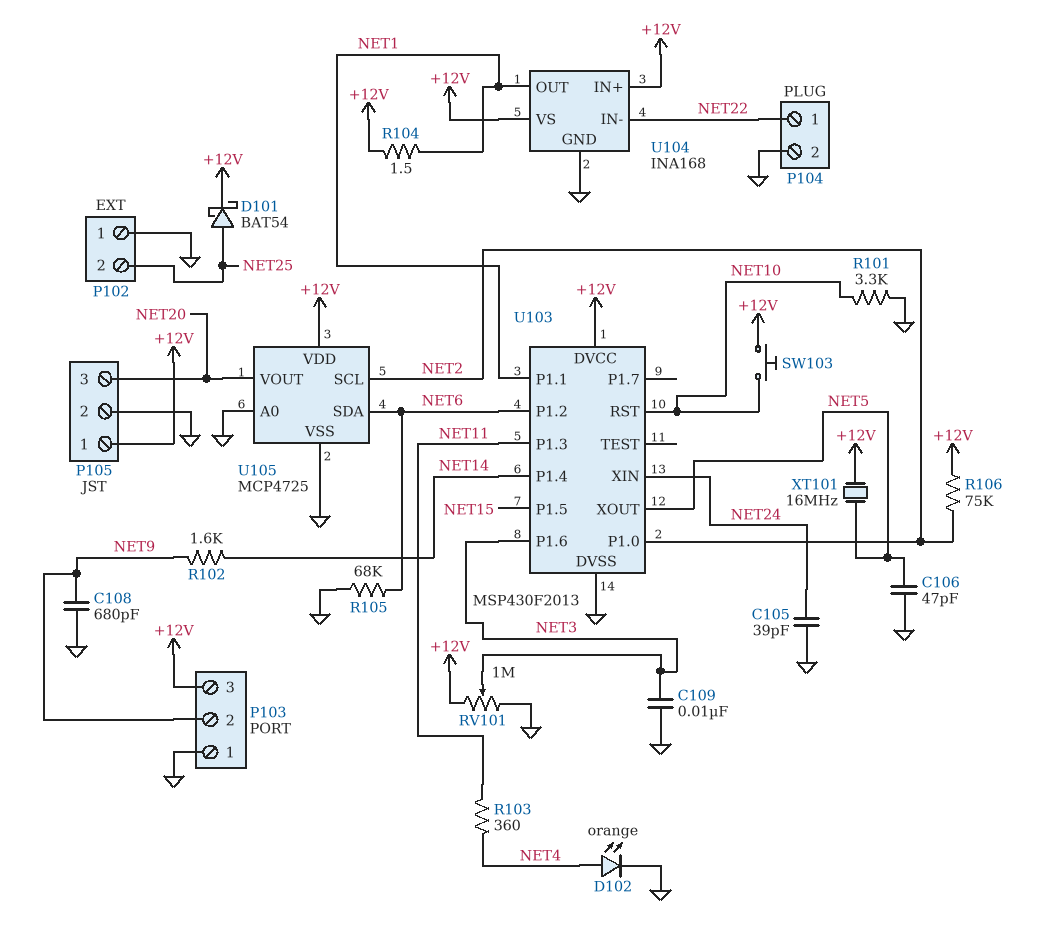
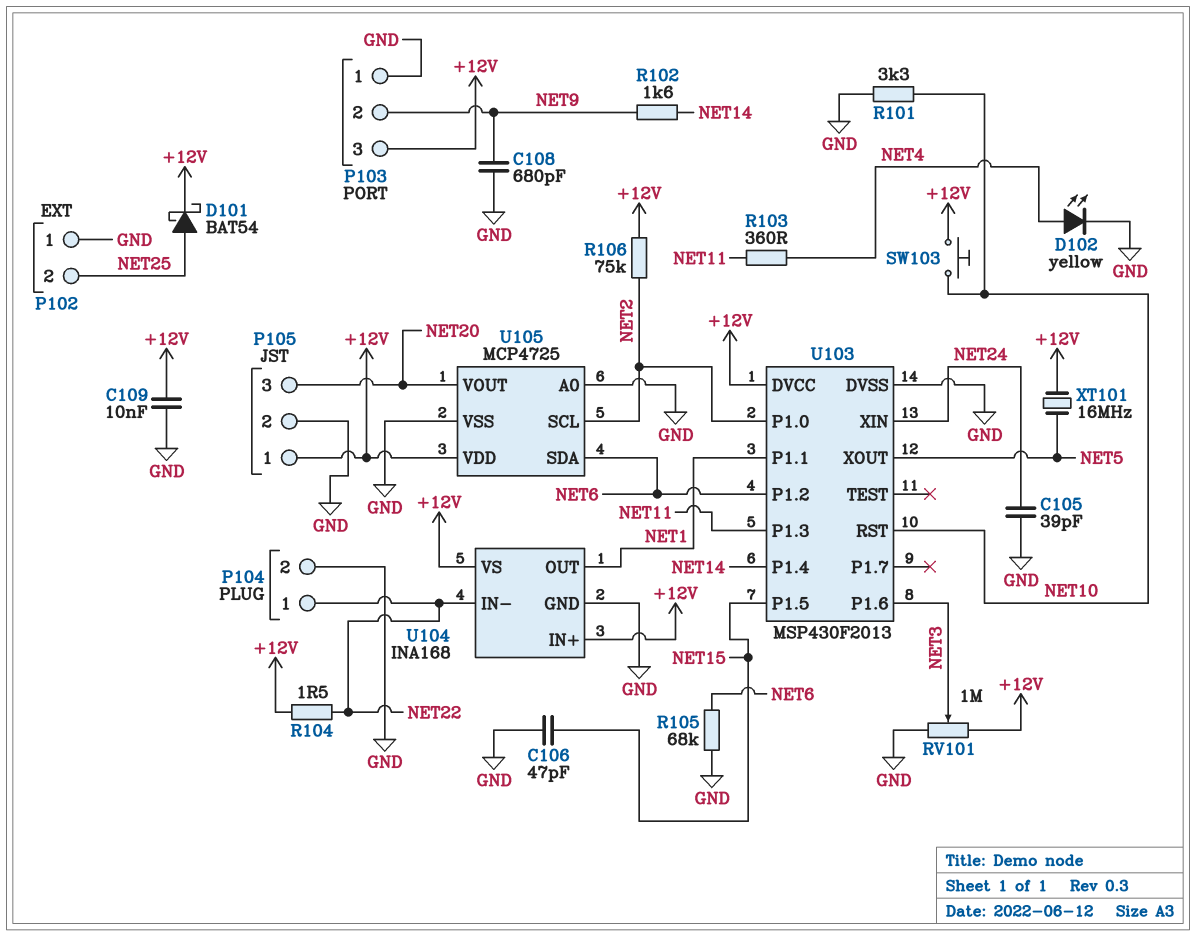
C106: 47pF (GND, NET5) -> 47pF (GND, NET15)
C109: 10nF (GND, NET3) -> 10nF (+12V, GND)
D102: LED orange (A NET4, K GND) -> LED yellow (A NET4, K GND)
R104: 1.5 (+12V, NET1) -> 1.5 (+12V, NET22)

